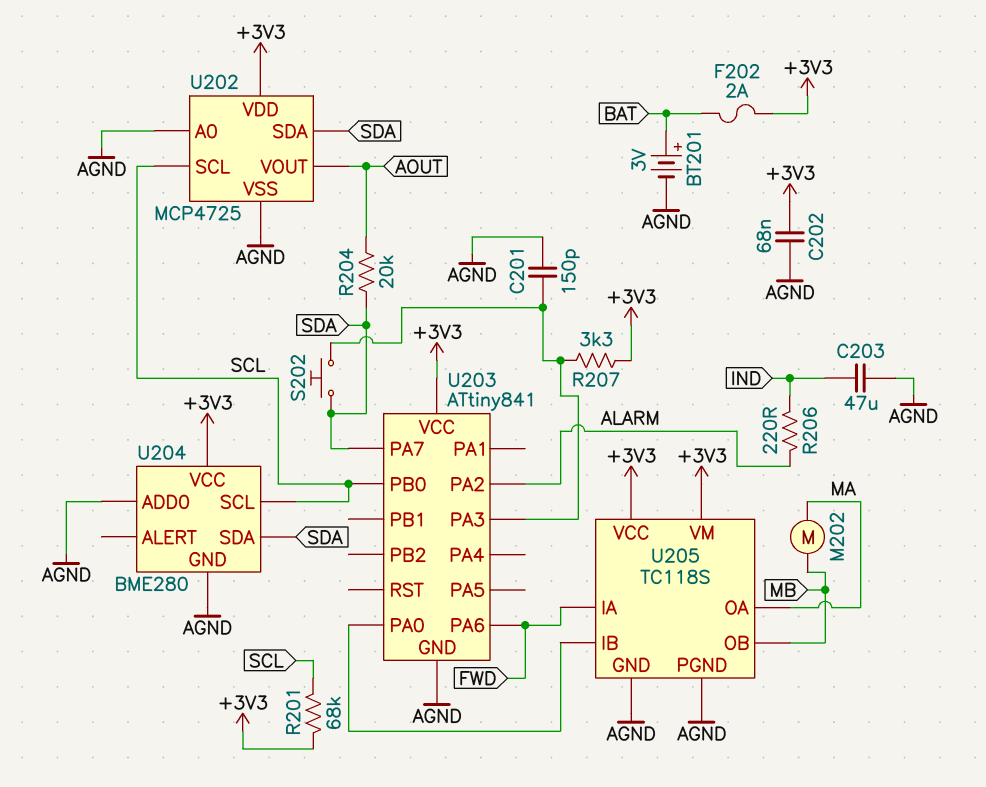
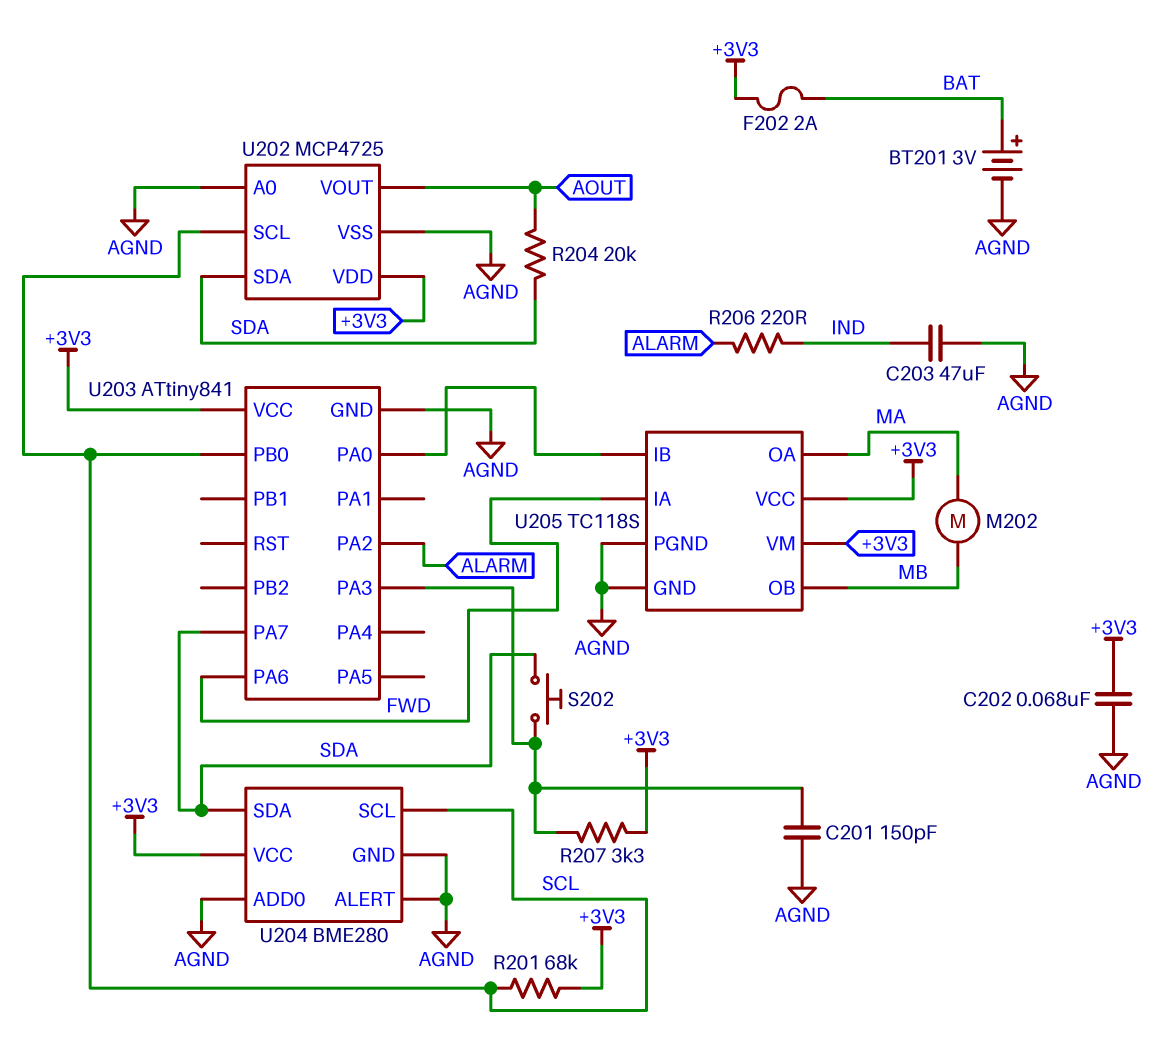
U204 pin ALERT: none -> AGND

